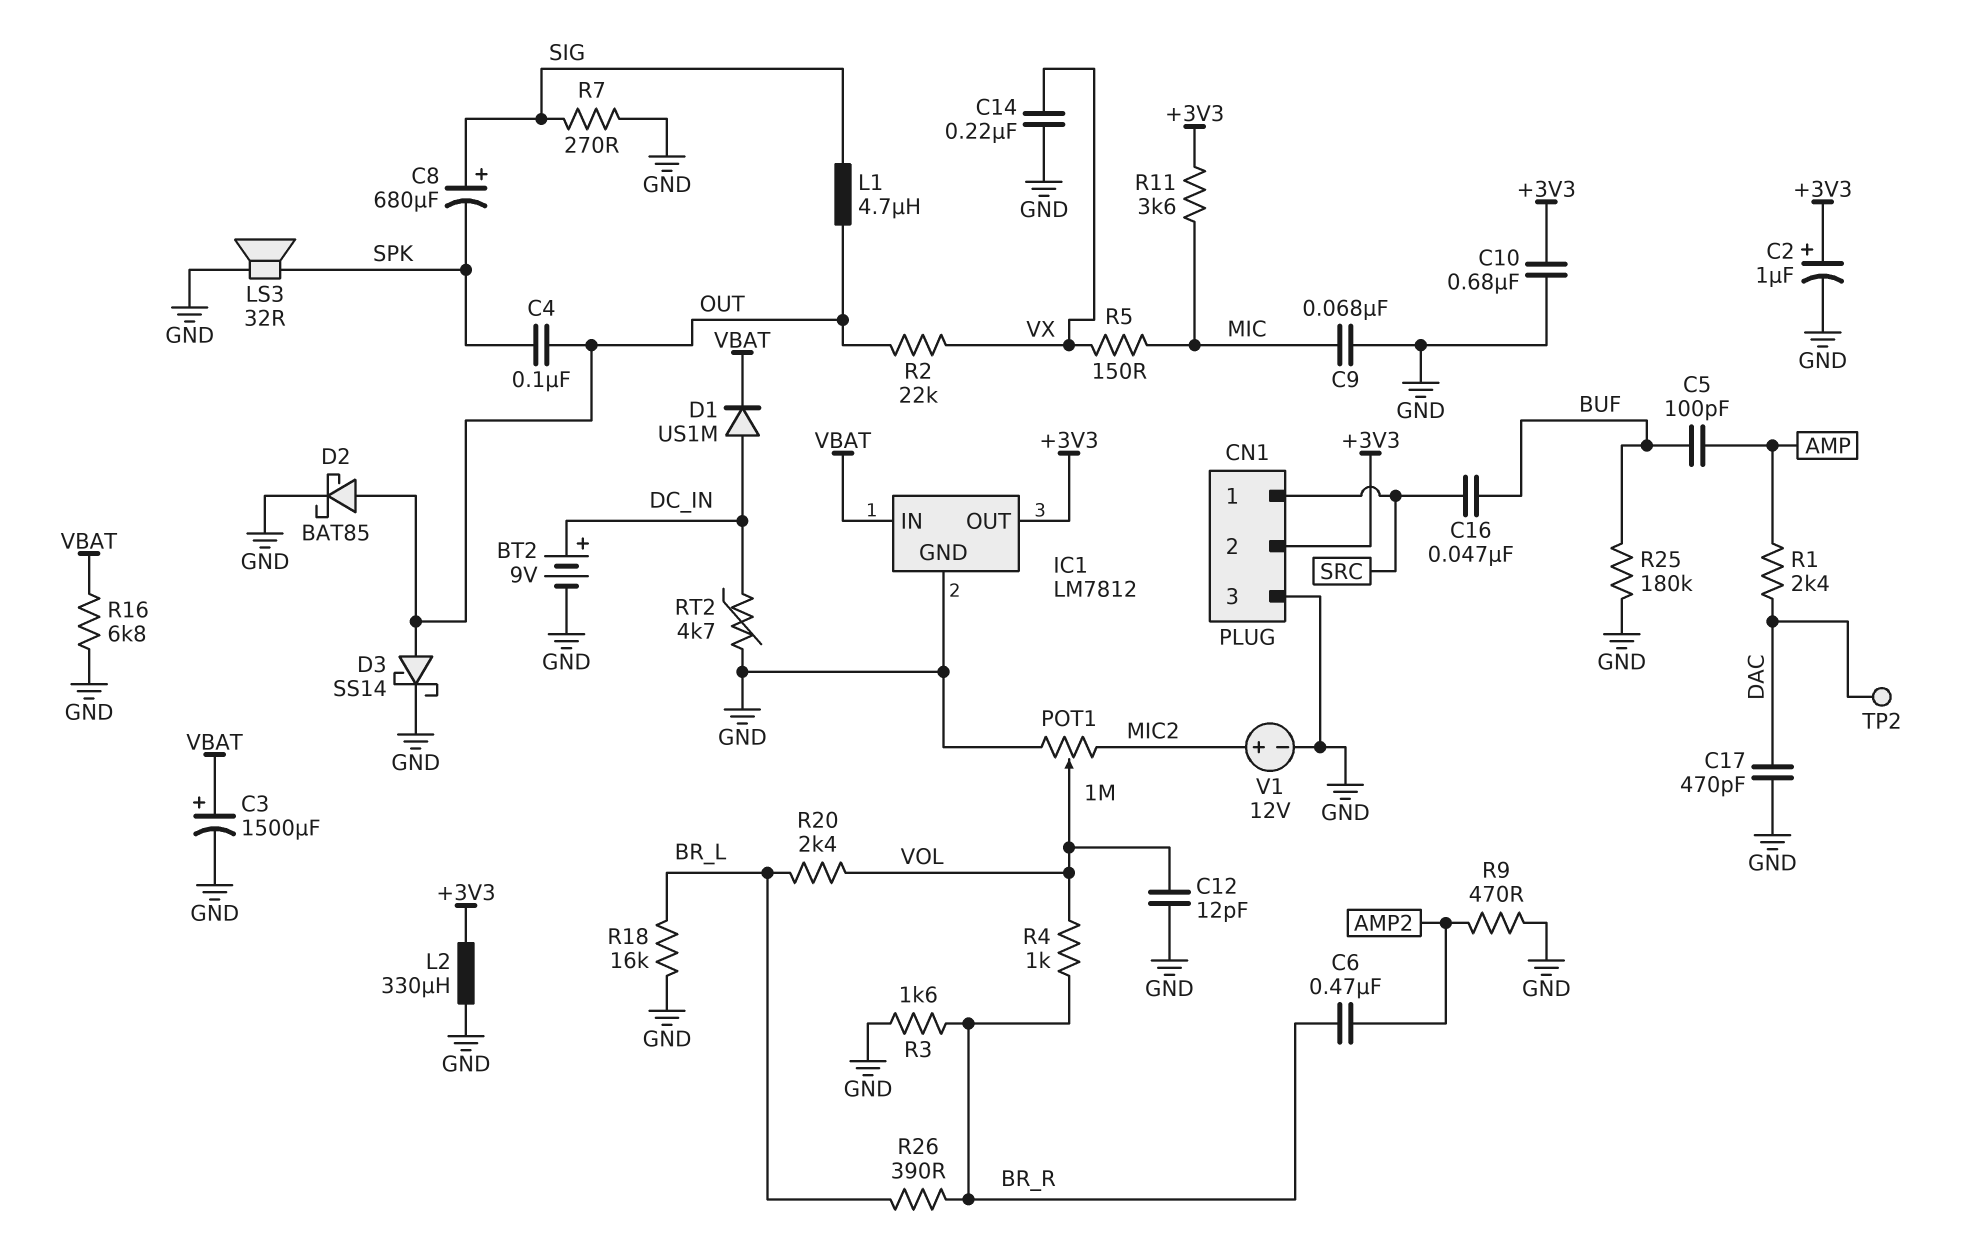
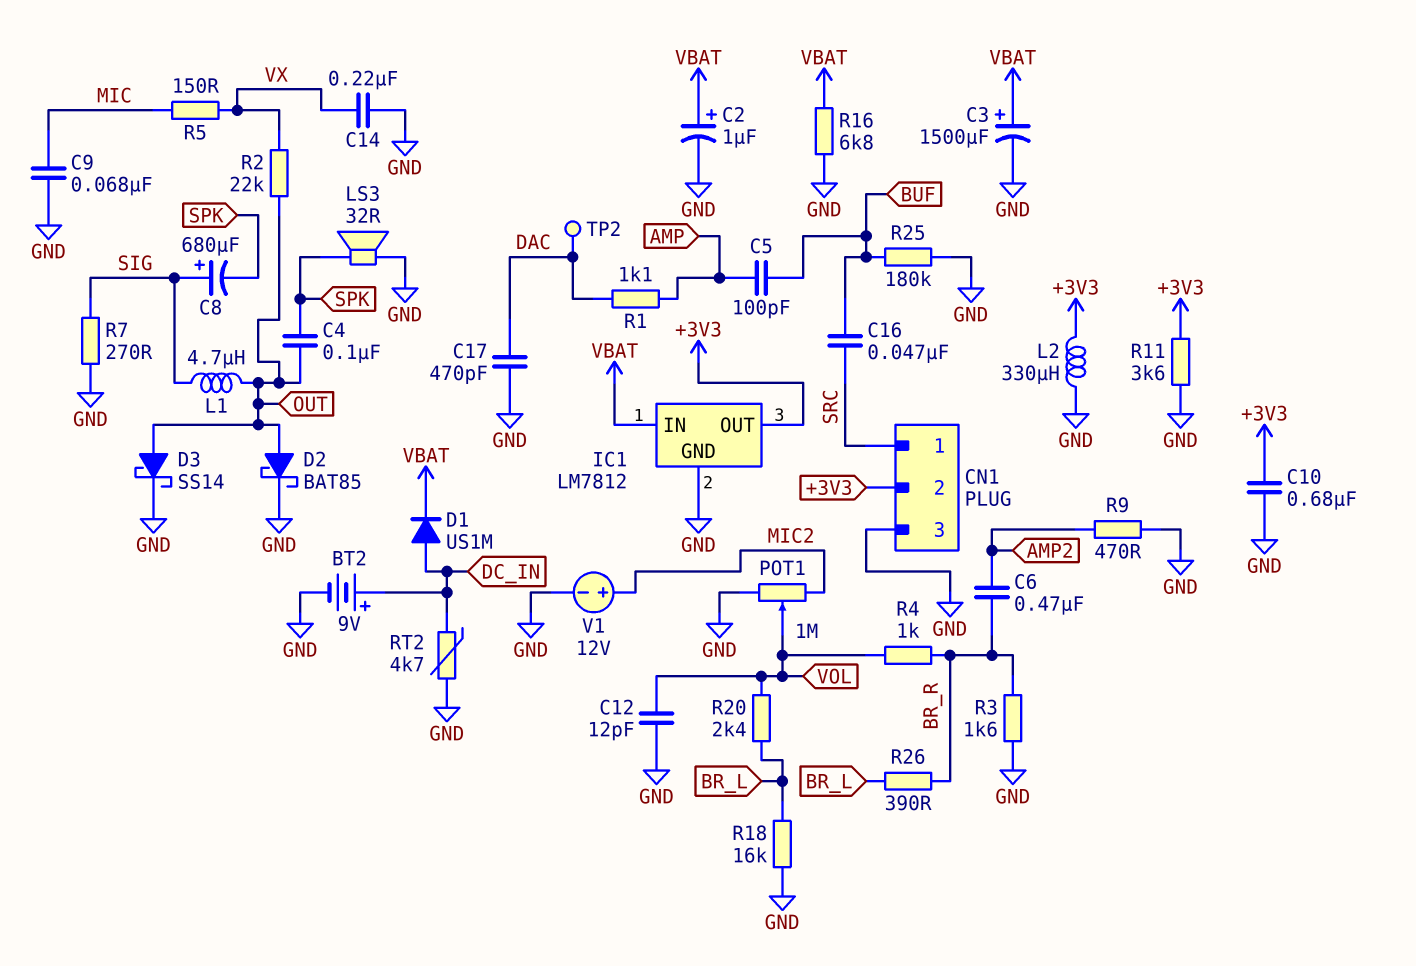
C2: 1uF (plus +3V3, minus GND) -> 1uF (plus VBAT, minus GND)
R1: 2.4k (AMP, DAC) -> 1.1k (AMP, DAC)
R11: 3.6k (+3V3, MIC) -> 3.6k (+3V3, GND)

